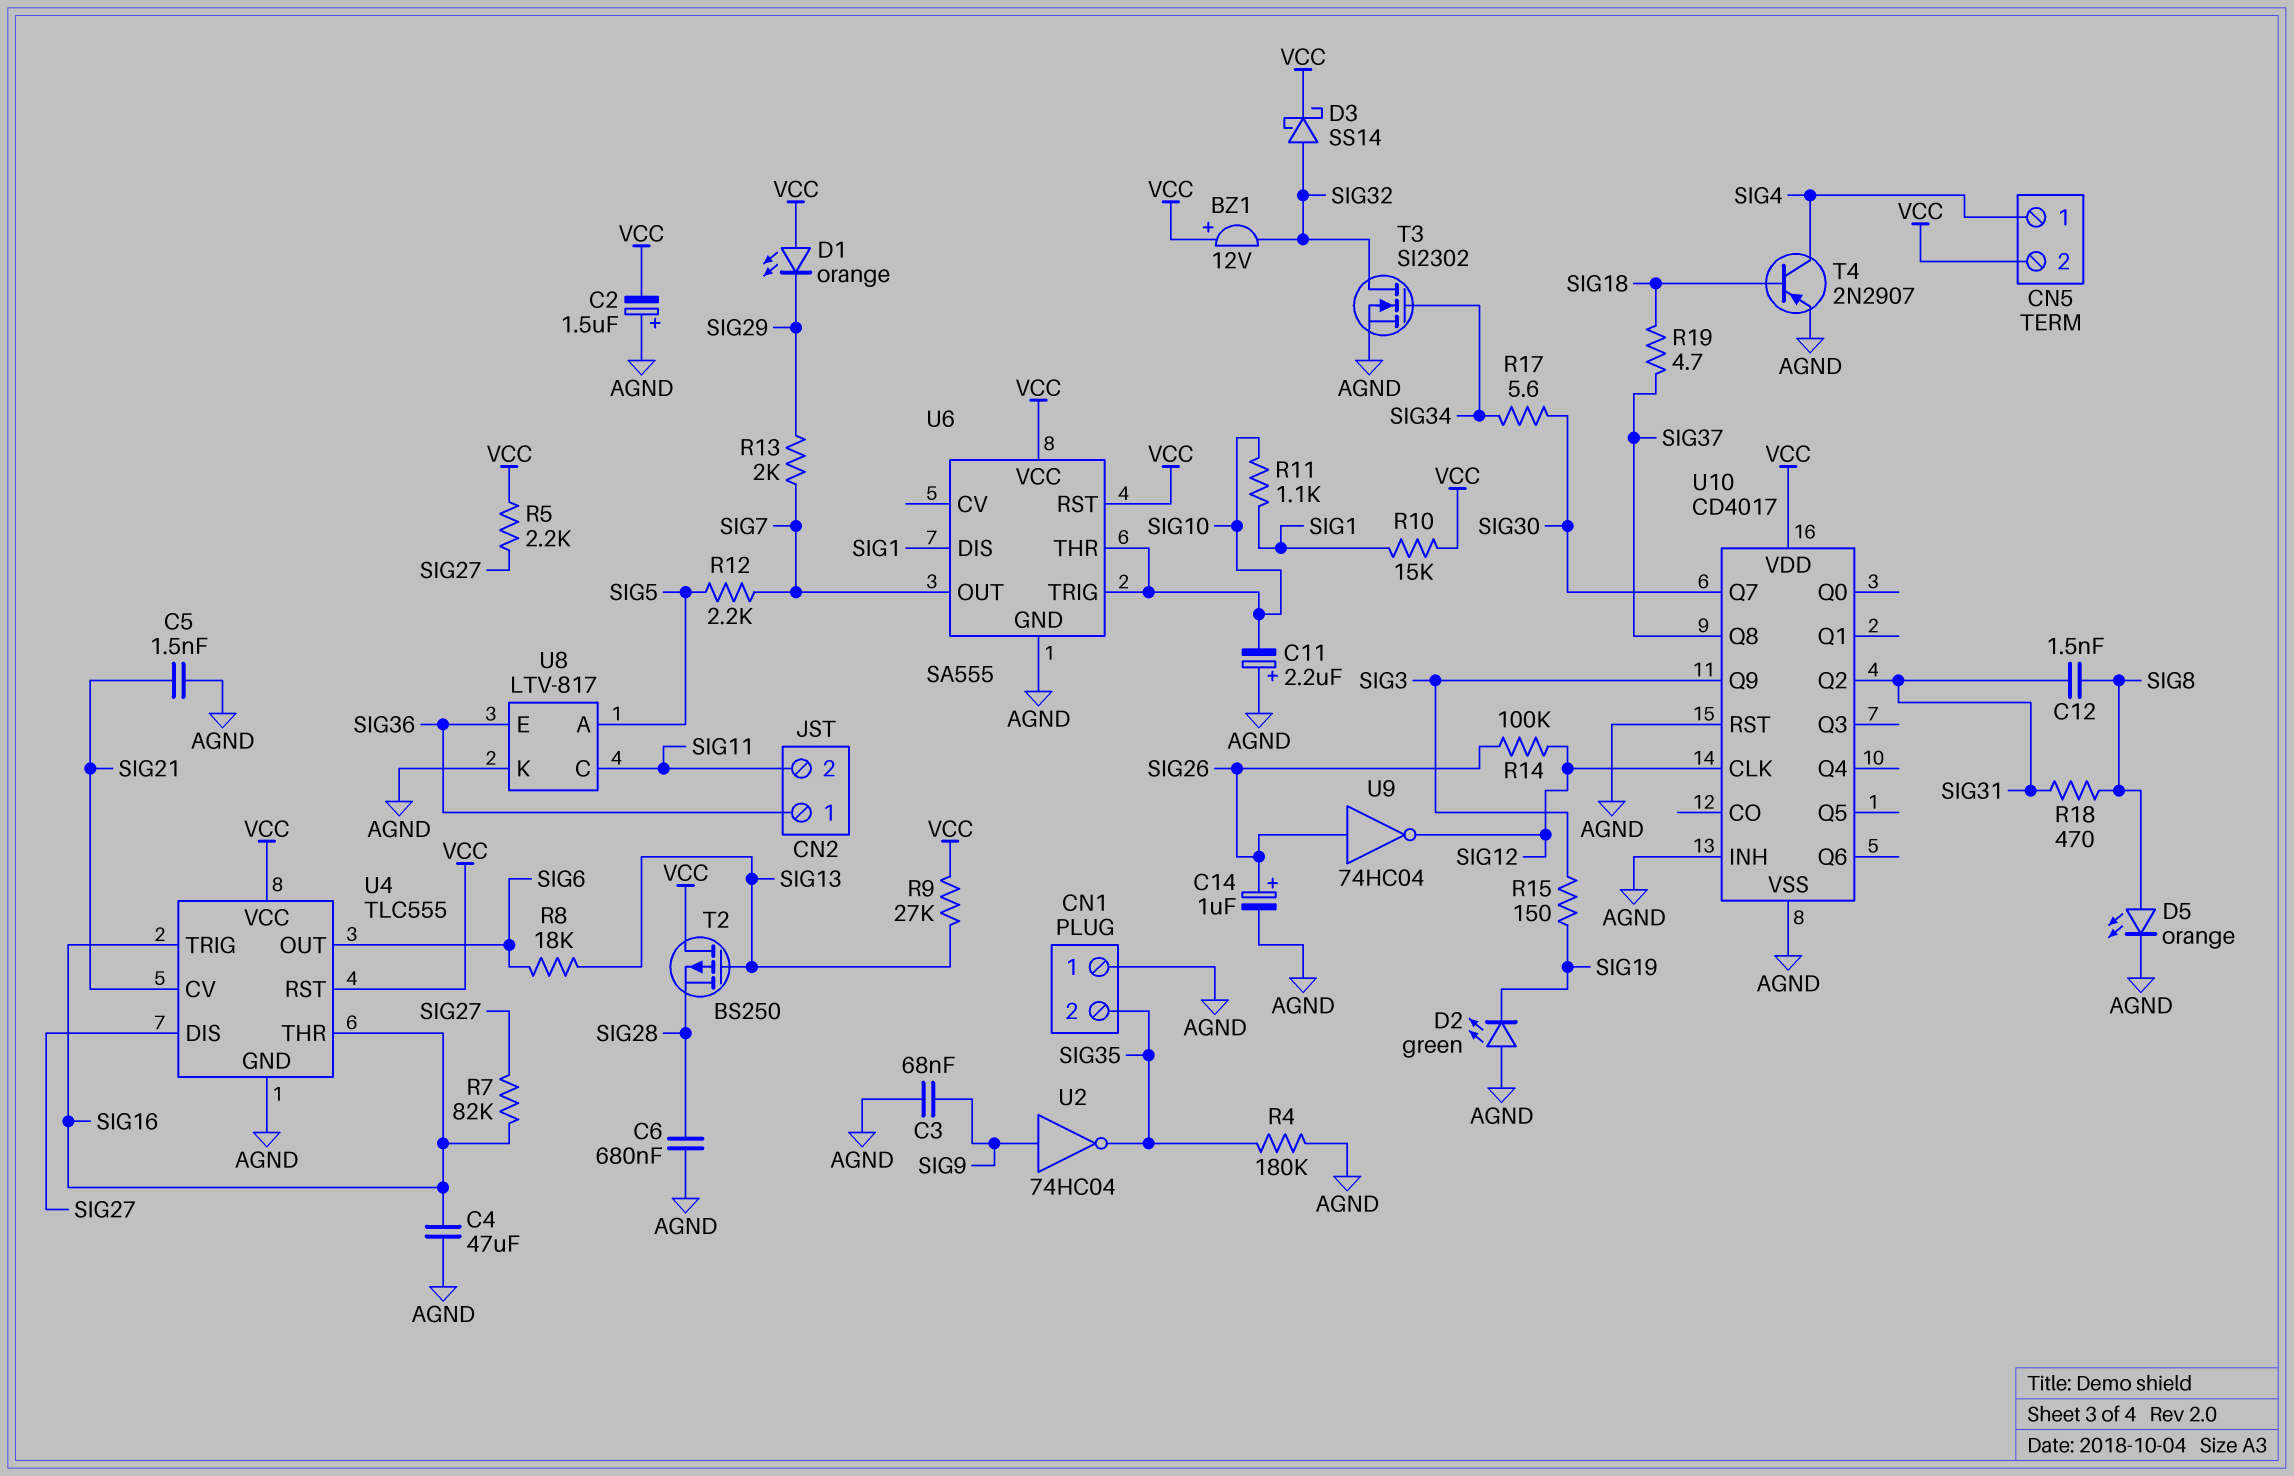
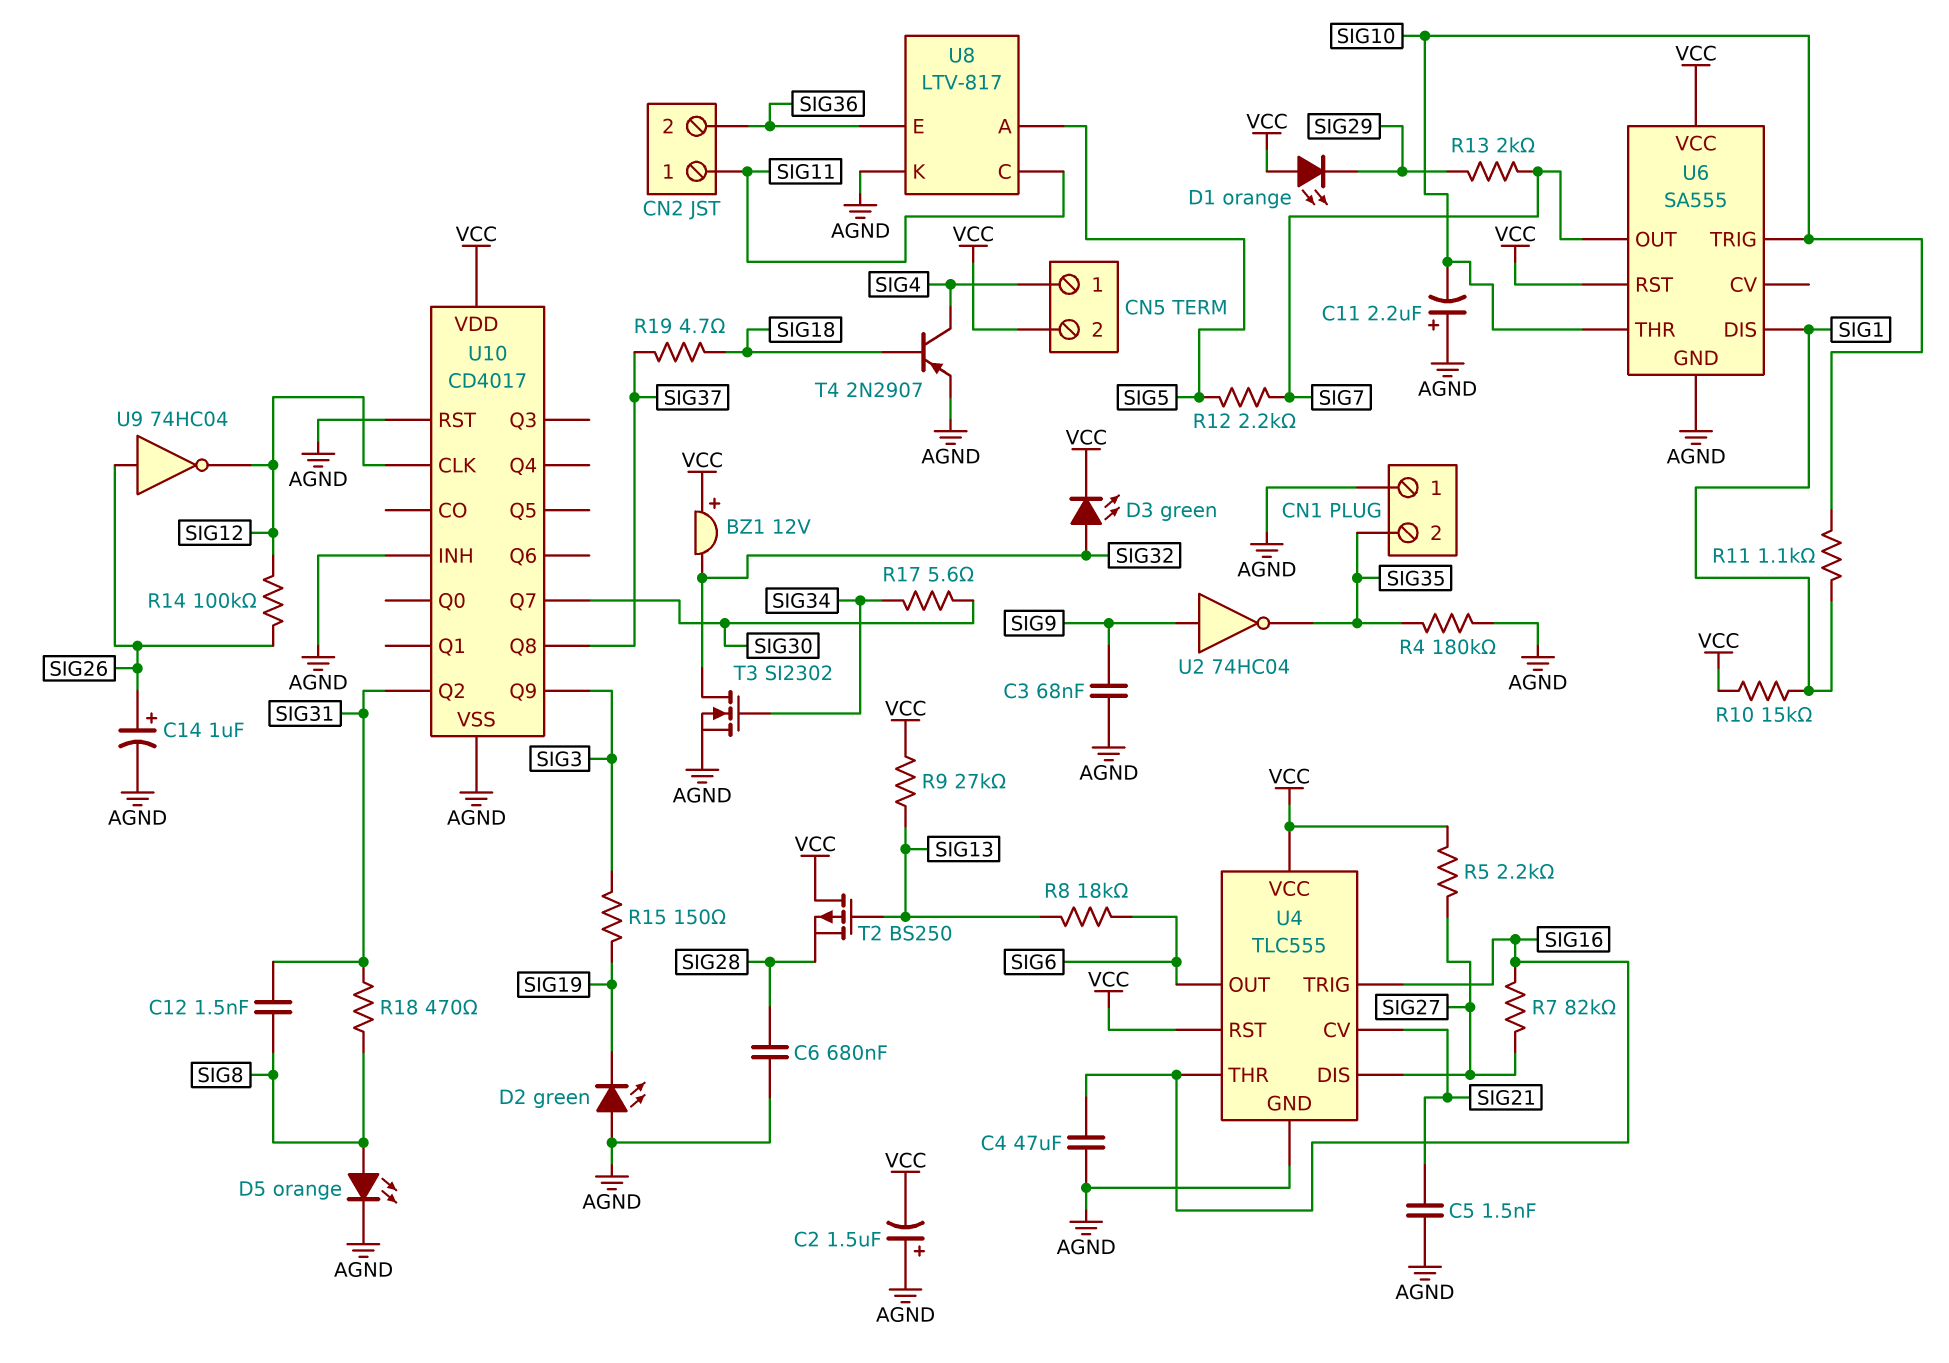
CN2 pin 1: SIG36 -> SIG11
CN2 pin 2: SIG11 -> SIG36
D3: schottky SS14 (A SIG32, K VCC) -> LED green (A SIG32, K VCC)

